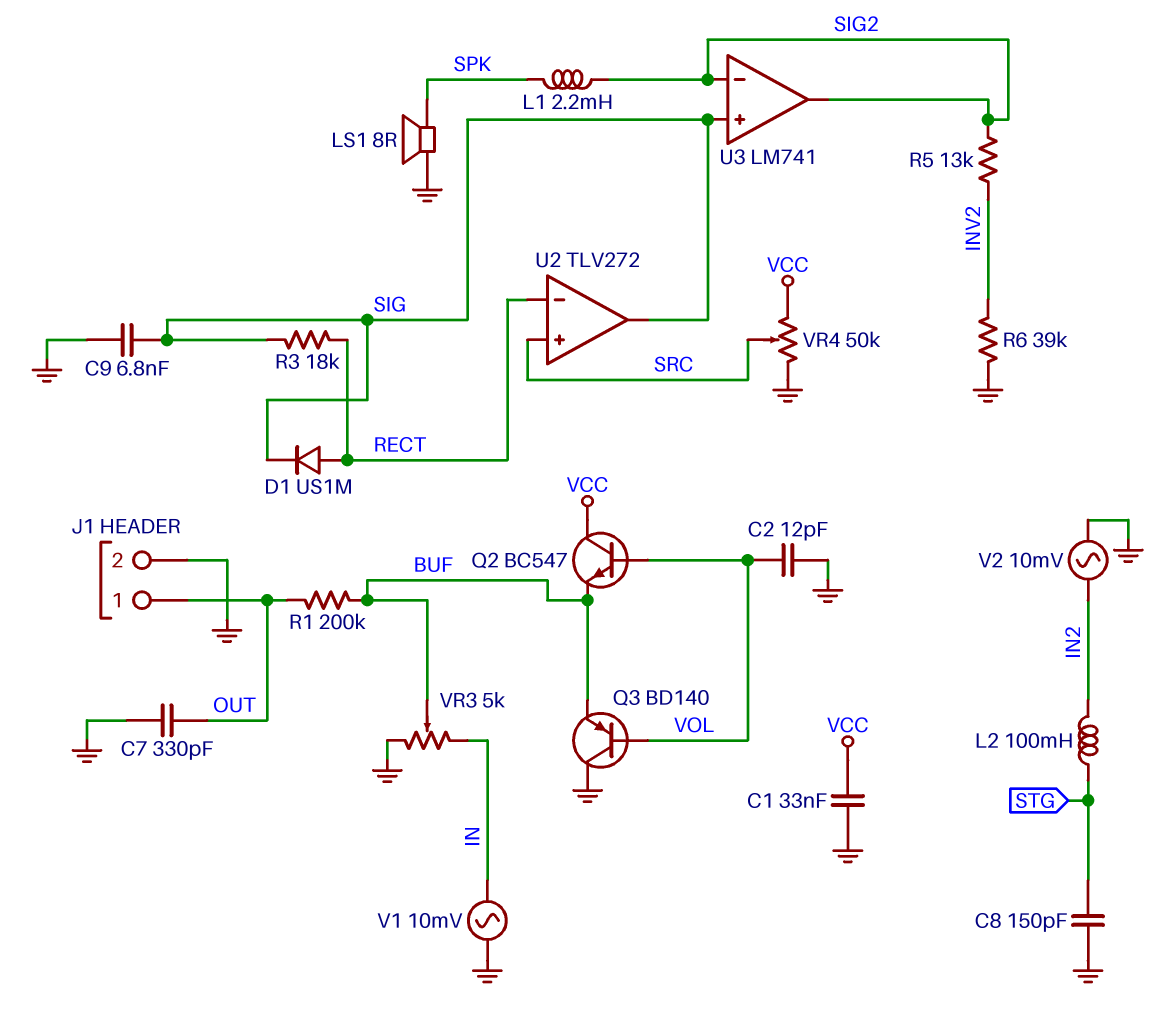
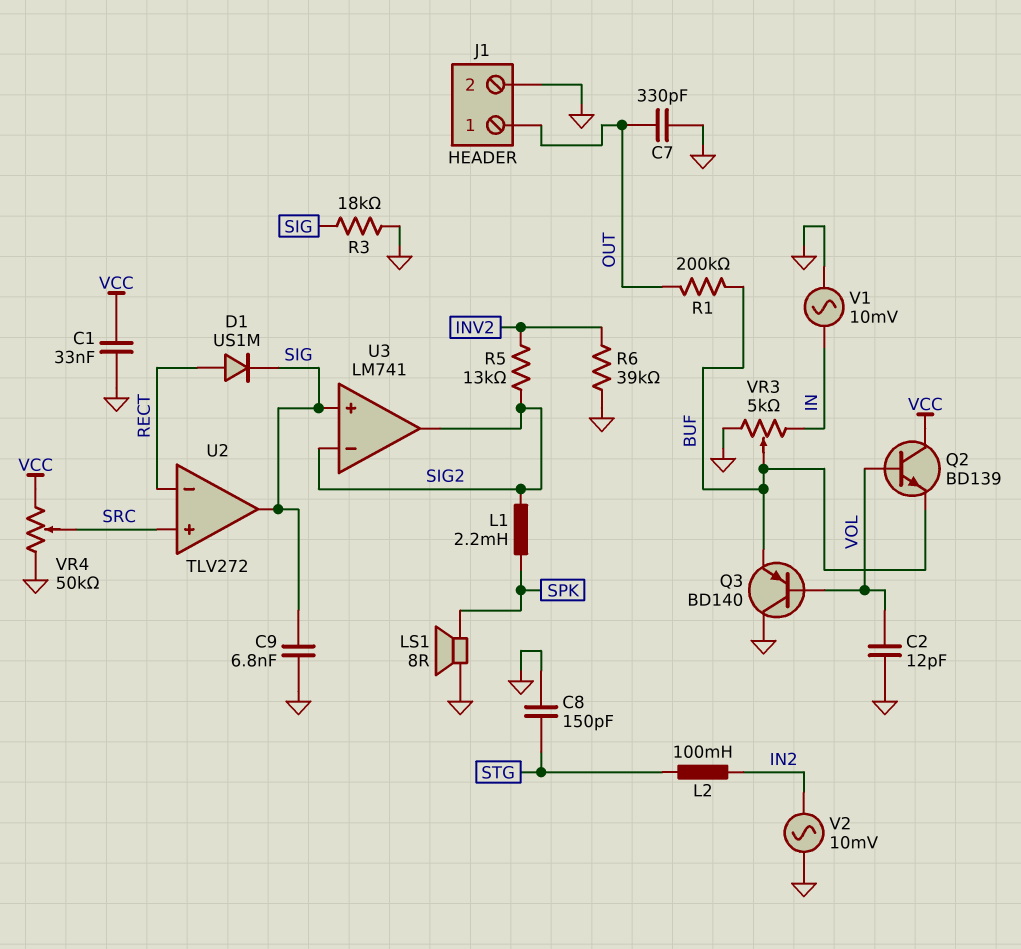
Q2: NPN BC547 (B VOL, C VCC, E BUF) -> NPN BD139 (B VOL, C VCC, E BUF)
R3: 18k (RECT, SIG) -> 18k (GND, SIG)

